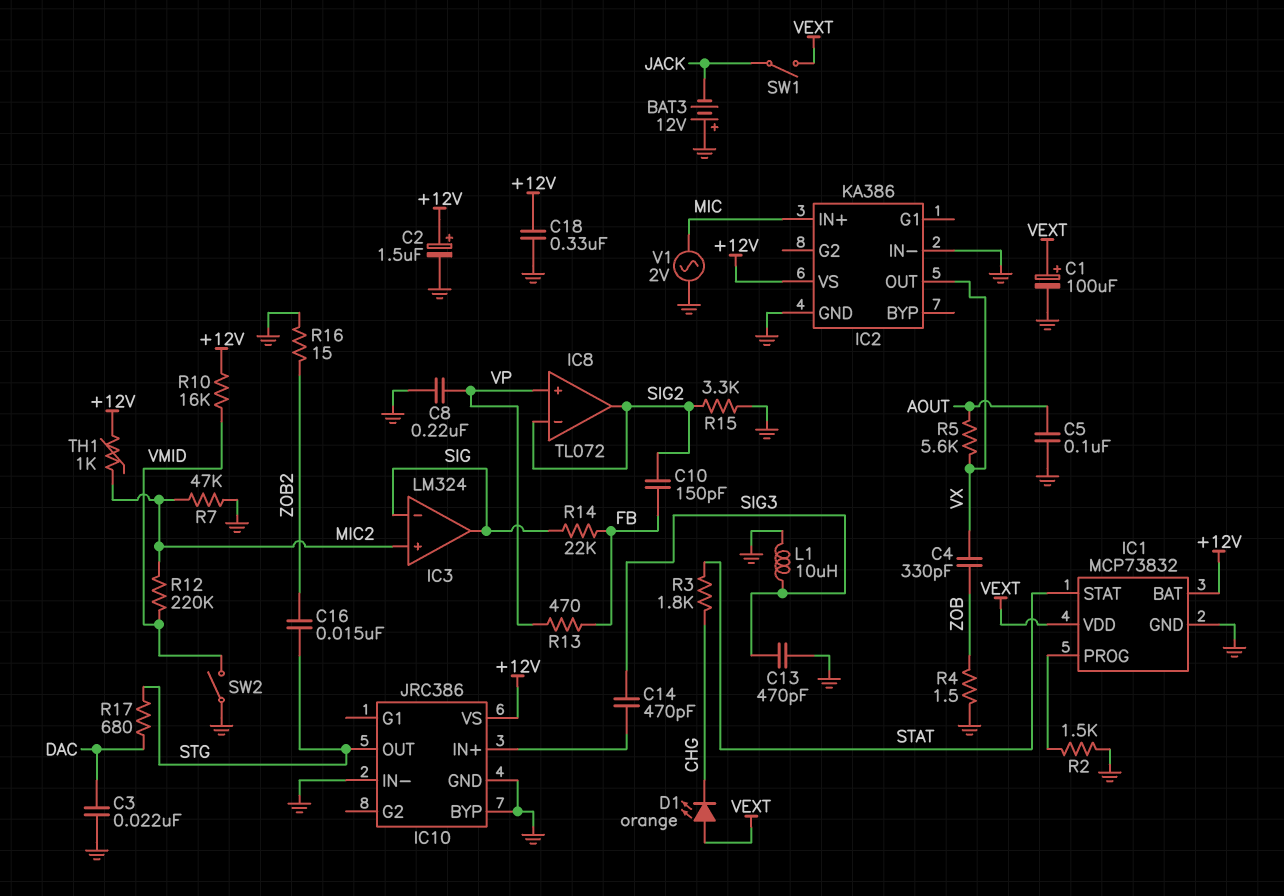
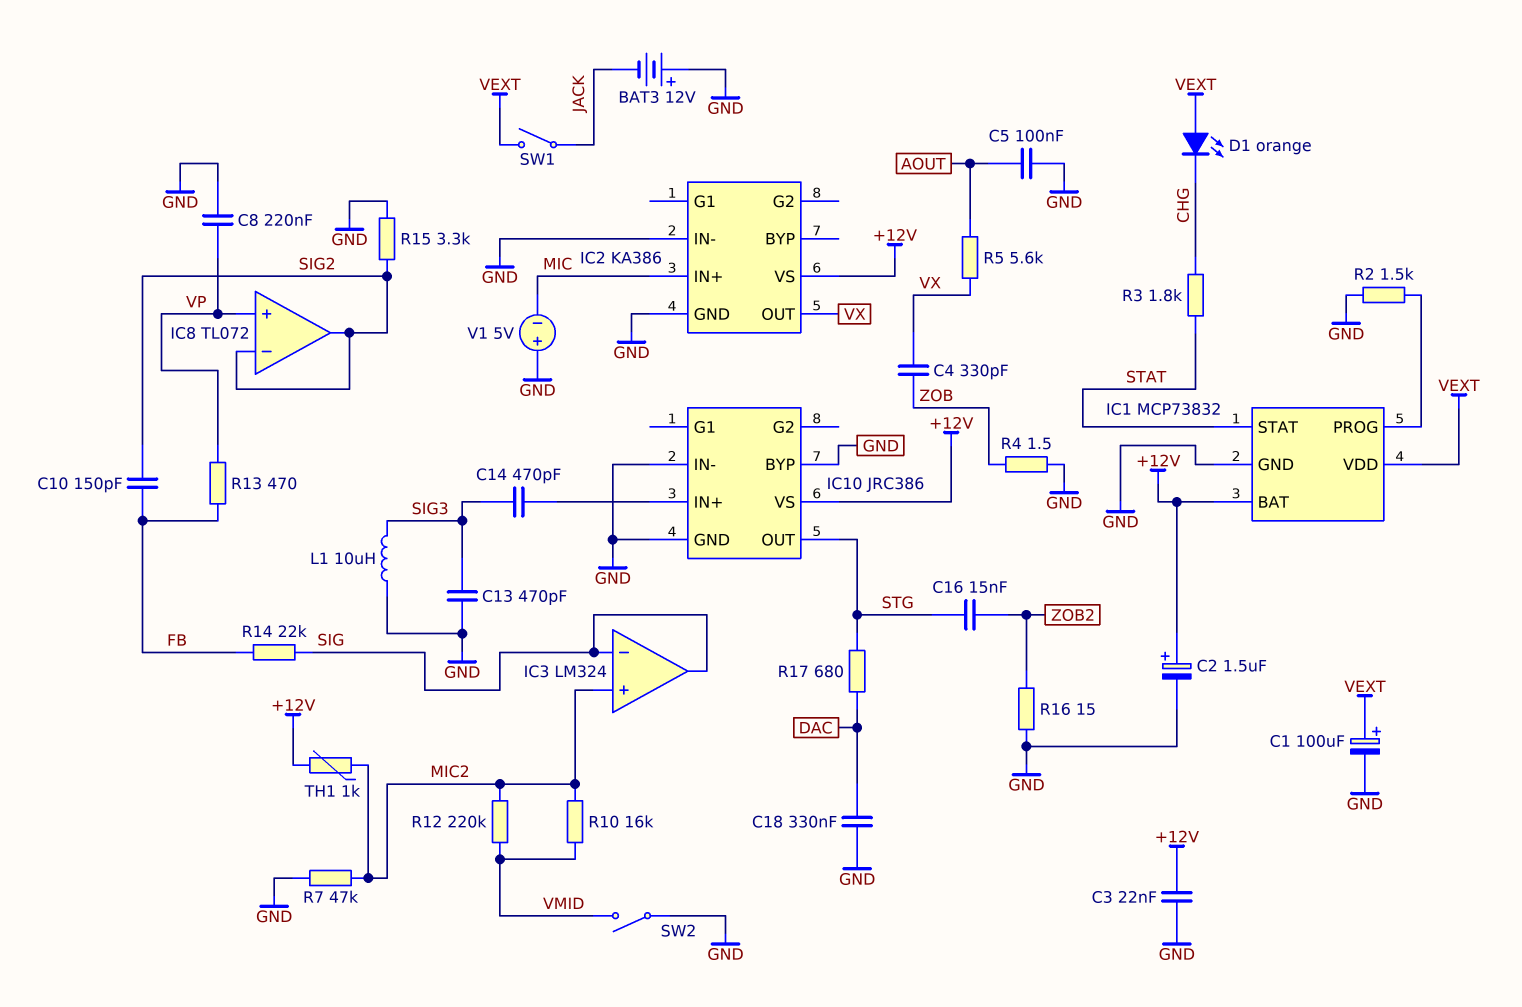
C3: 22nF (DAC, GND) -> 22nF (+12V, GND)
C18: 330nF (+12V, GND) -> 330nF (DAC, GND)
R10: 16k (+12V, VMID) -> 16k (MIC2, VMID)
V1: AC 2V (GND, MIC) -> 5V (plus GND, minus MIC)

